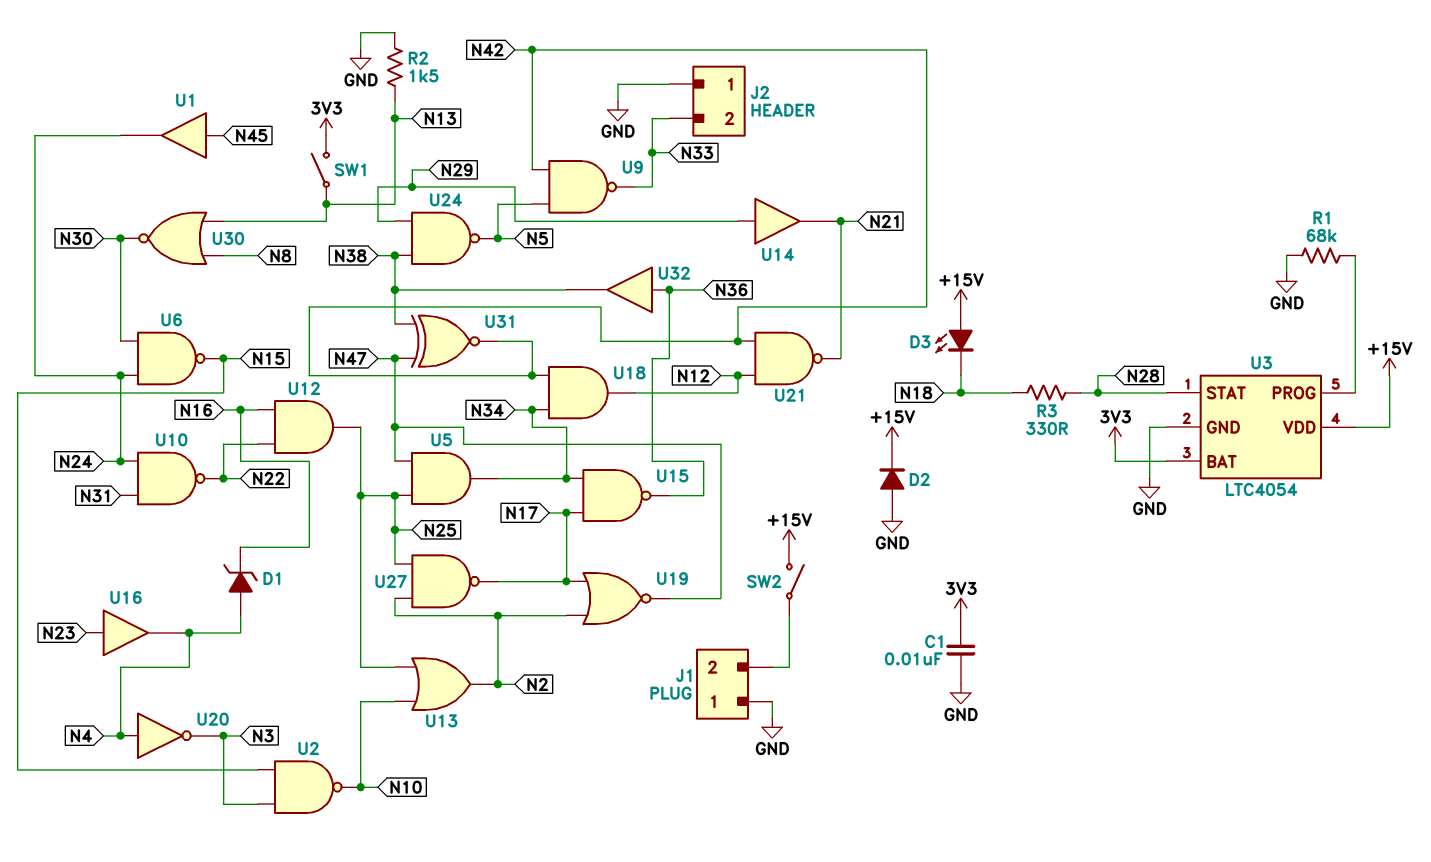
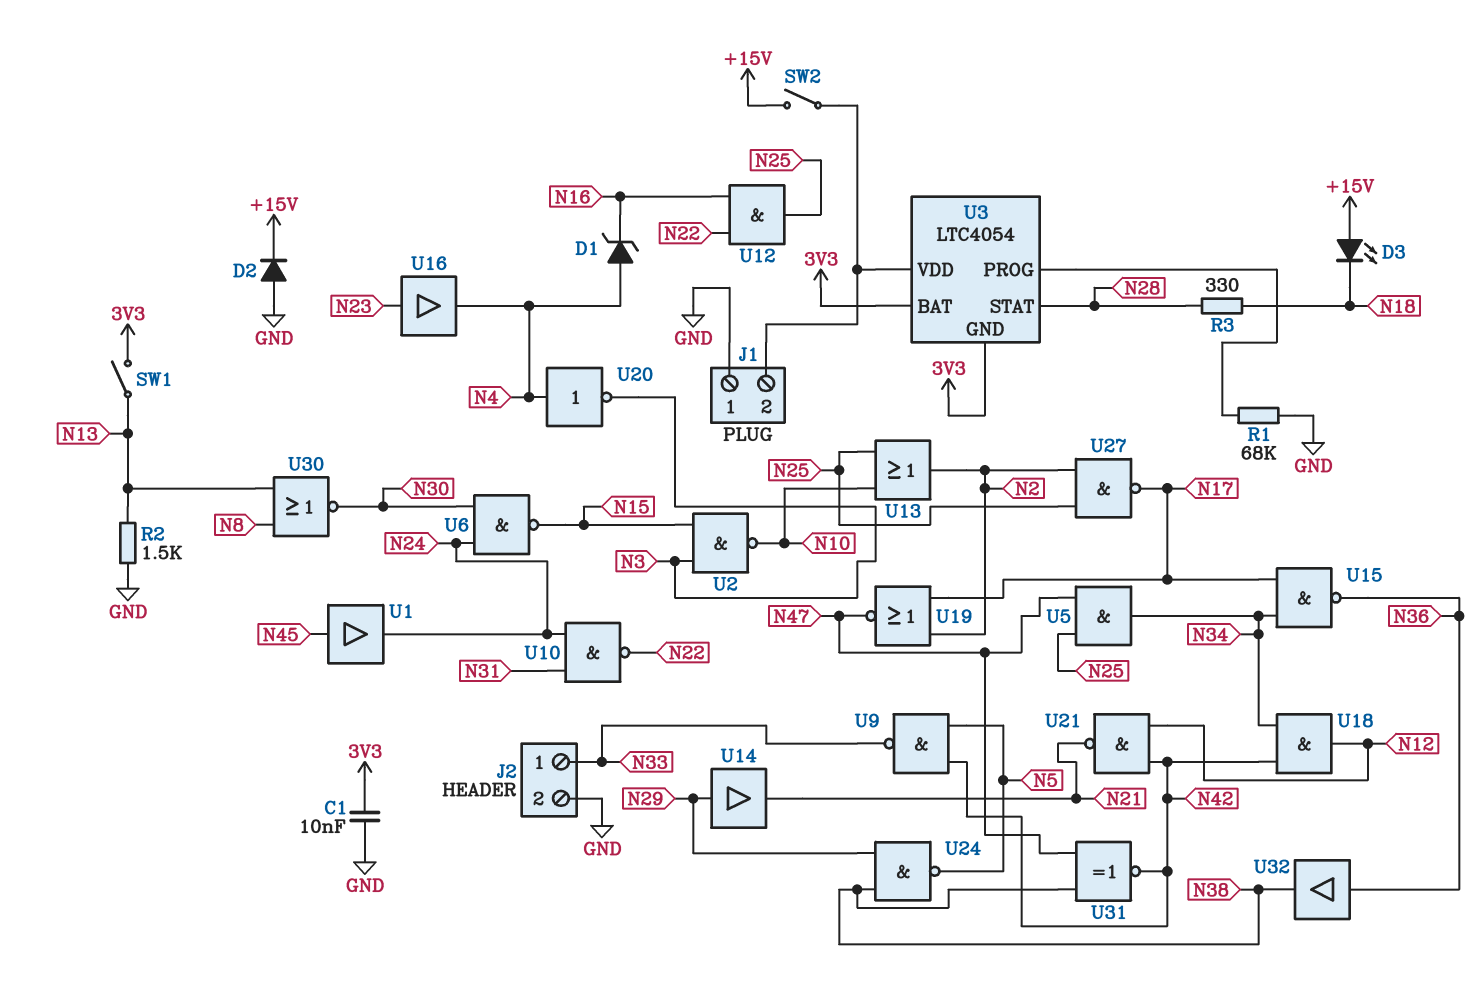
J2 pin 1: GND -> N33
J2 pin 2: N33 -> GND
U3 pin GND: GND -> 3V3
U3 pin VDD: +15V -> J1/2

